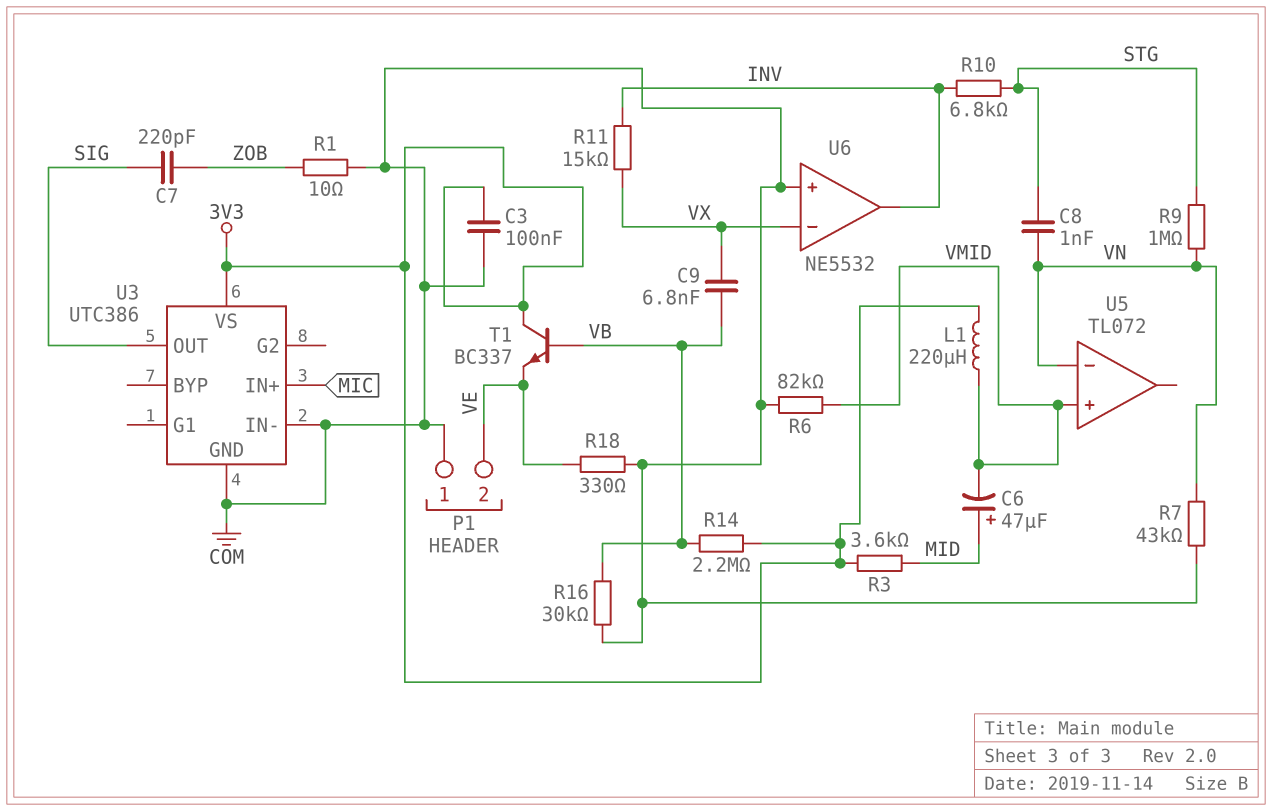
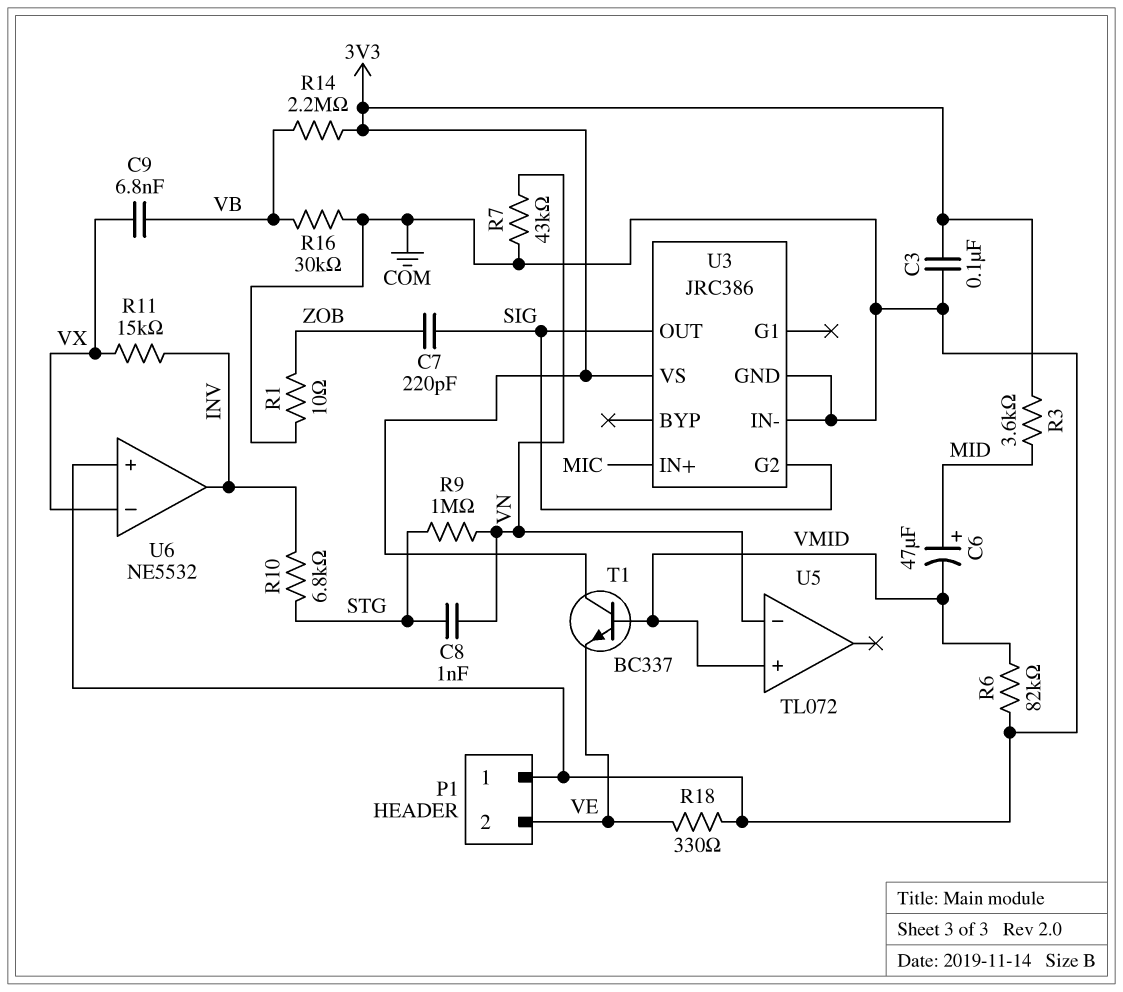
L1: 220uH (3V3, VMID) -> none
T1: NPN BC337 (B VB, C 3V3, E VE) -> NPN BC337 (B VMID, C 3V3, E VE)
U3: UTC386 -> JRC386
U3 pin G2: none -> SIG

